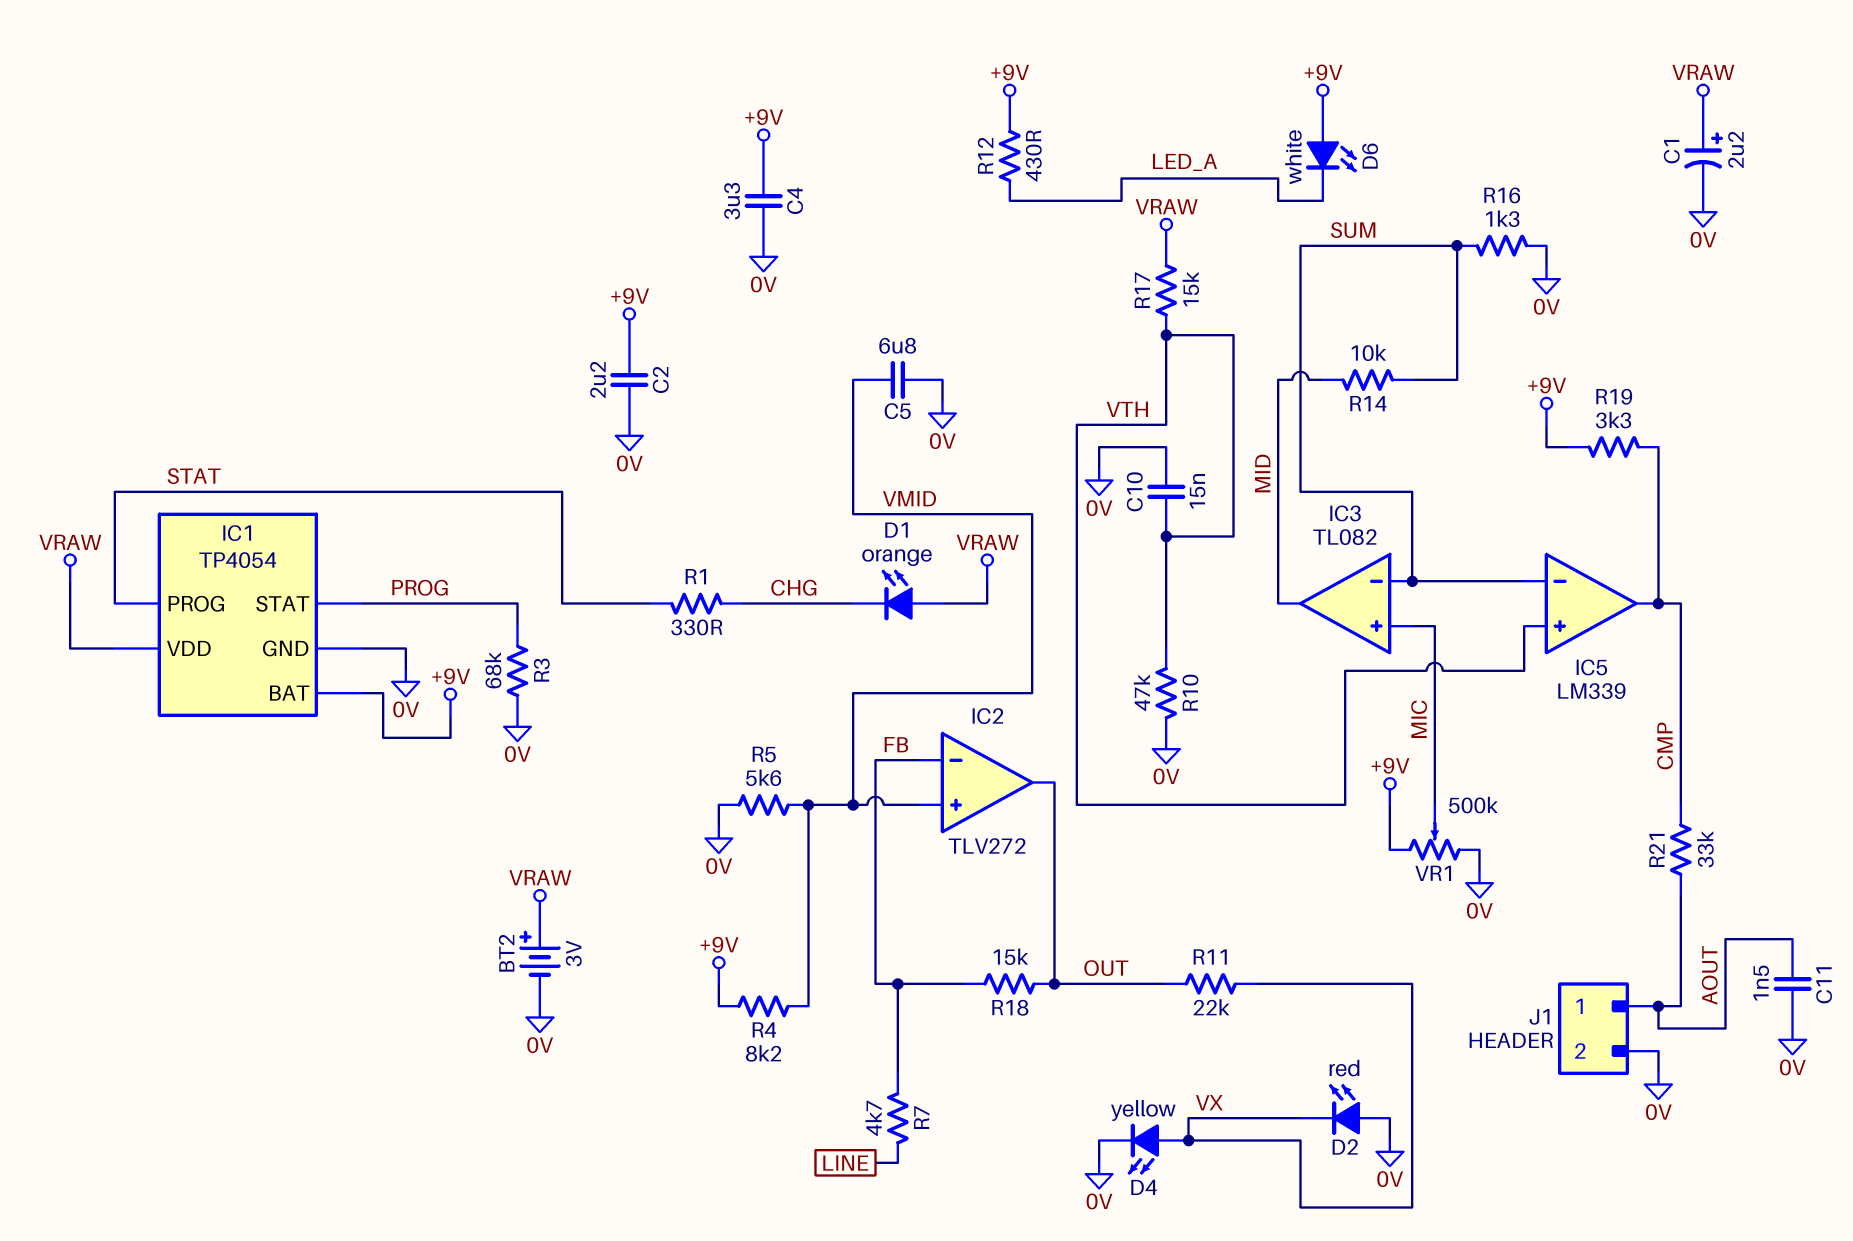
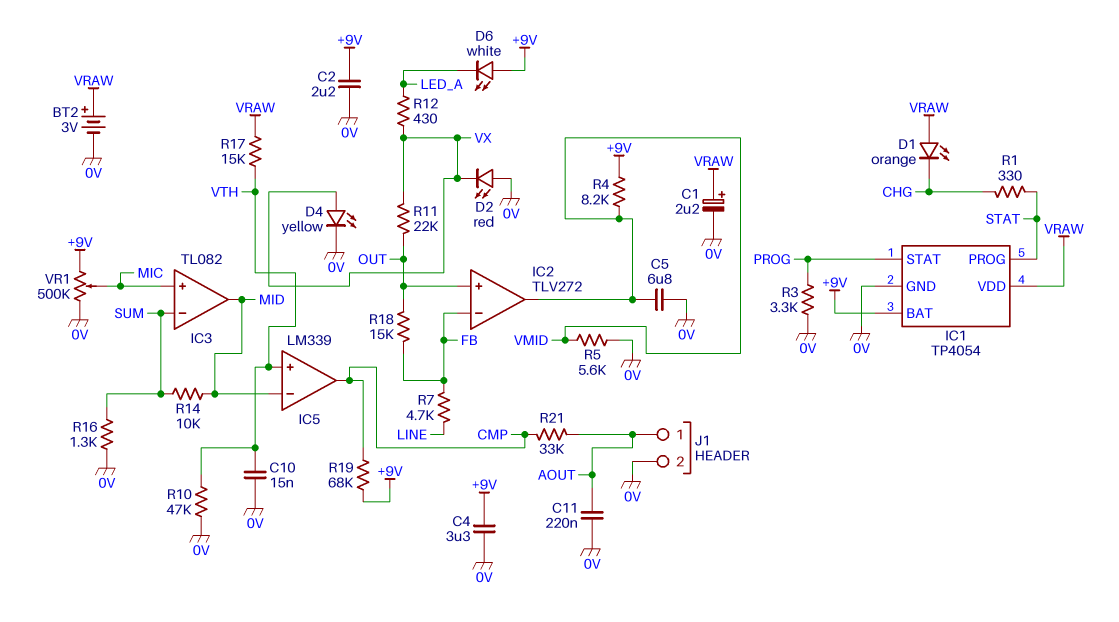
C11: 1.5nF (0V, AOUT) -> 220nF (0V, AOUT)
IC2 pin in+: VMID -> OUT
IC2 pin out: OUT -> VMID
IC5 pin in-: SUM -> MID
R3: 68k (0V, PROG) -> 3.3k (0V, PROG)
R12: 430 (+9V, LED_A) -> 430 (LED_A, VX)
R19: 3.3k (+9V, CMP) -> 68k (+9V, CMP)

